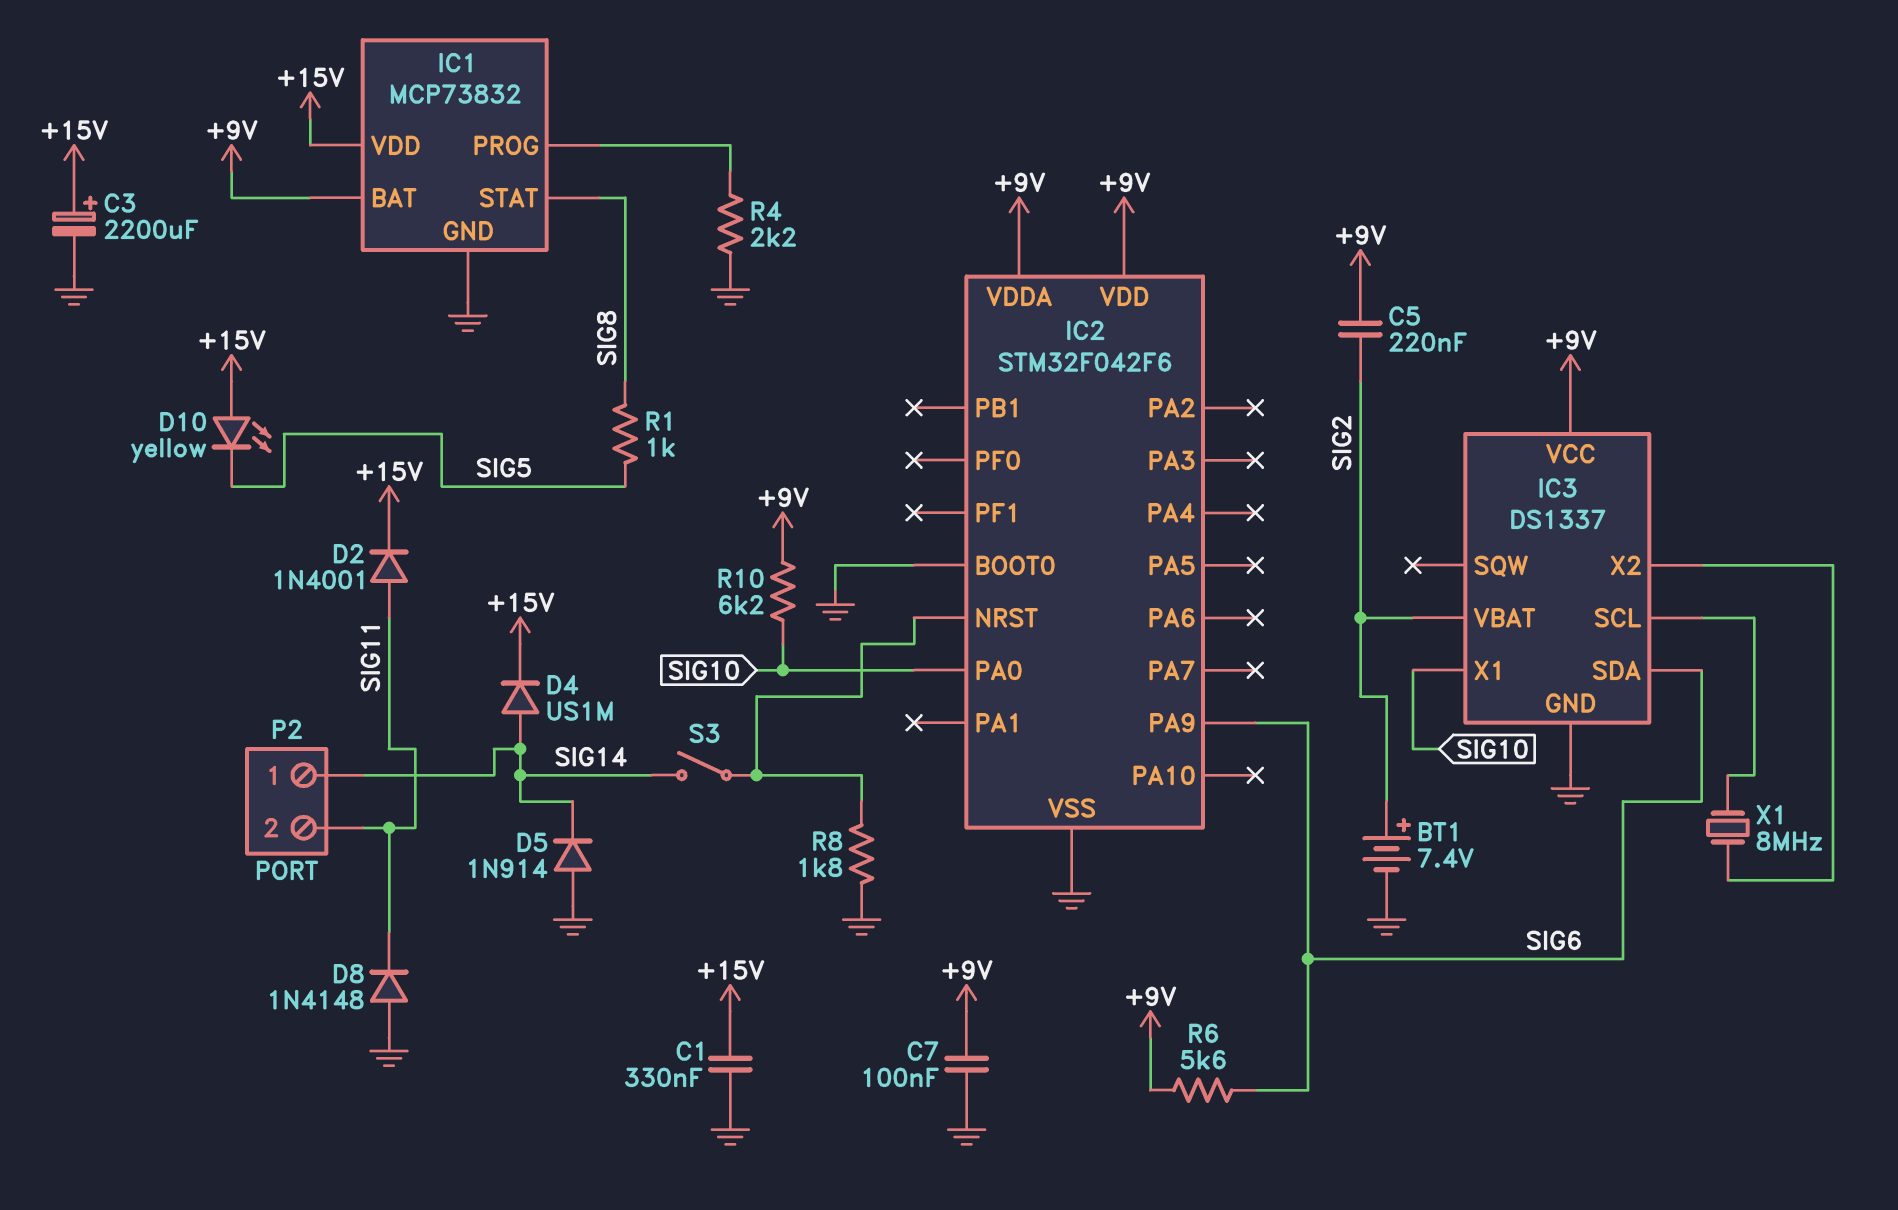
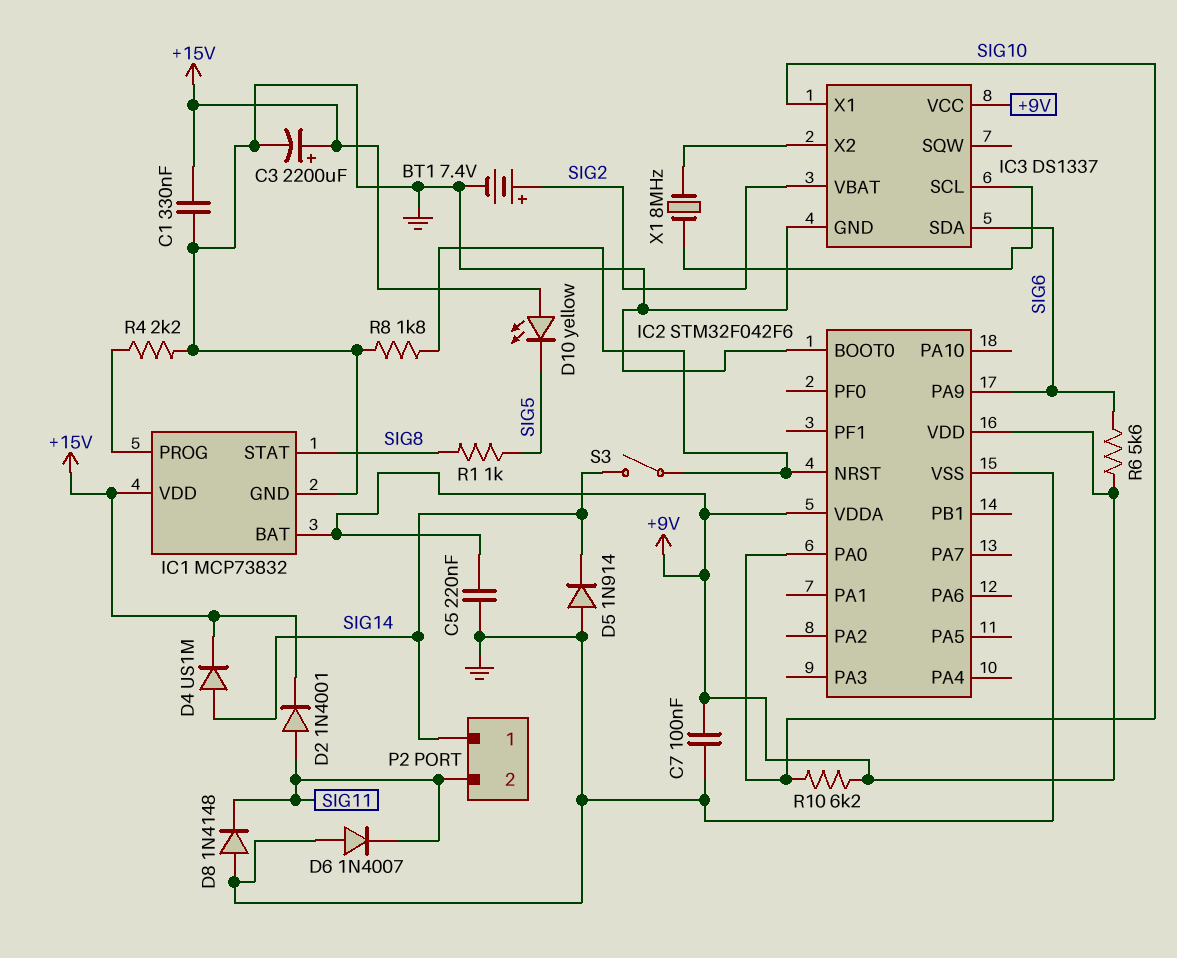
C5: 220nF (+9V, SIG2) -> 220nF (+9V, GND)
D6: none -> diode 1N4007 (A GND, K SIG11)

